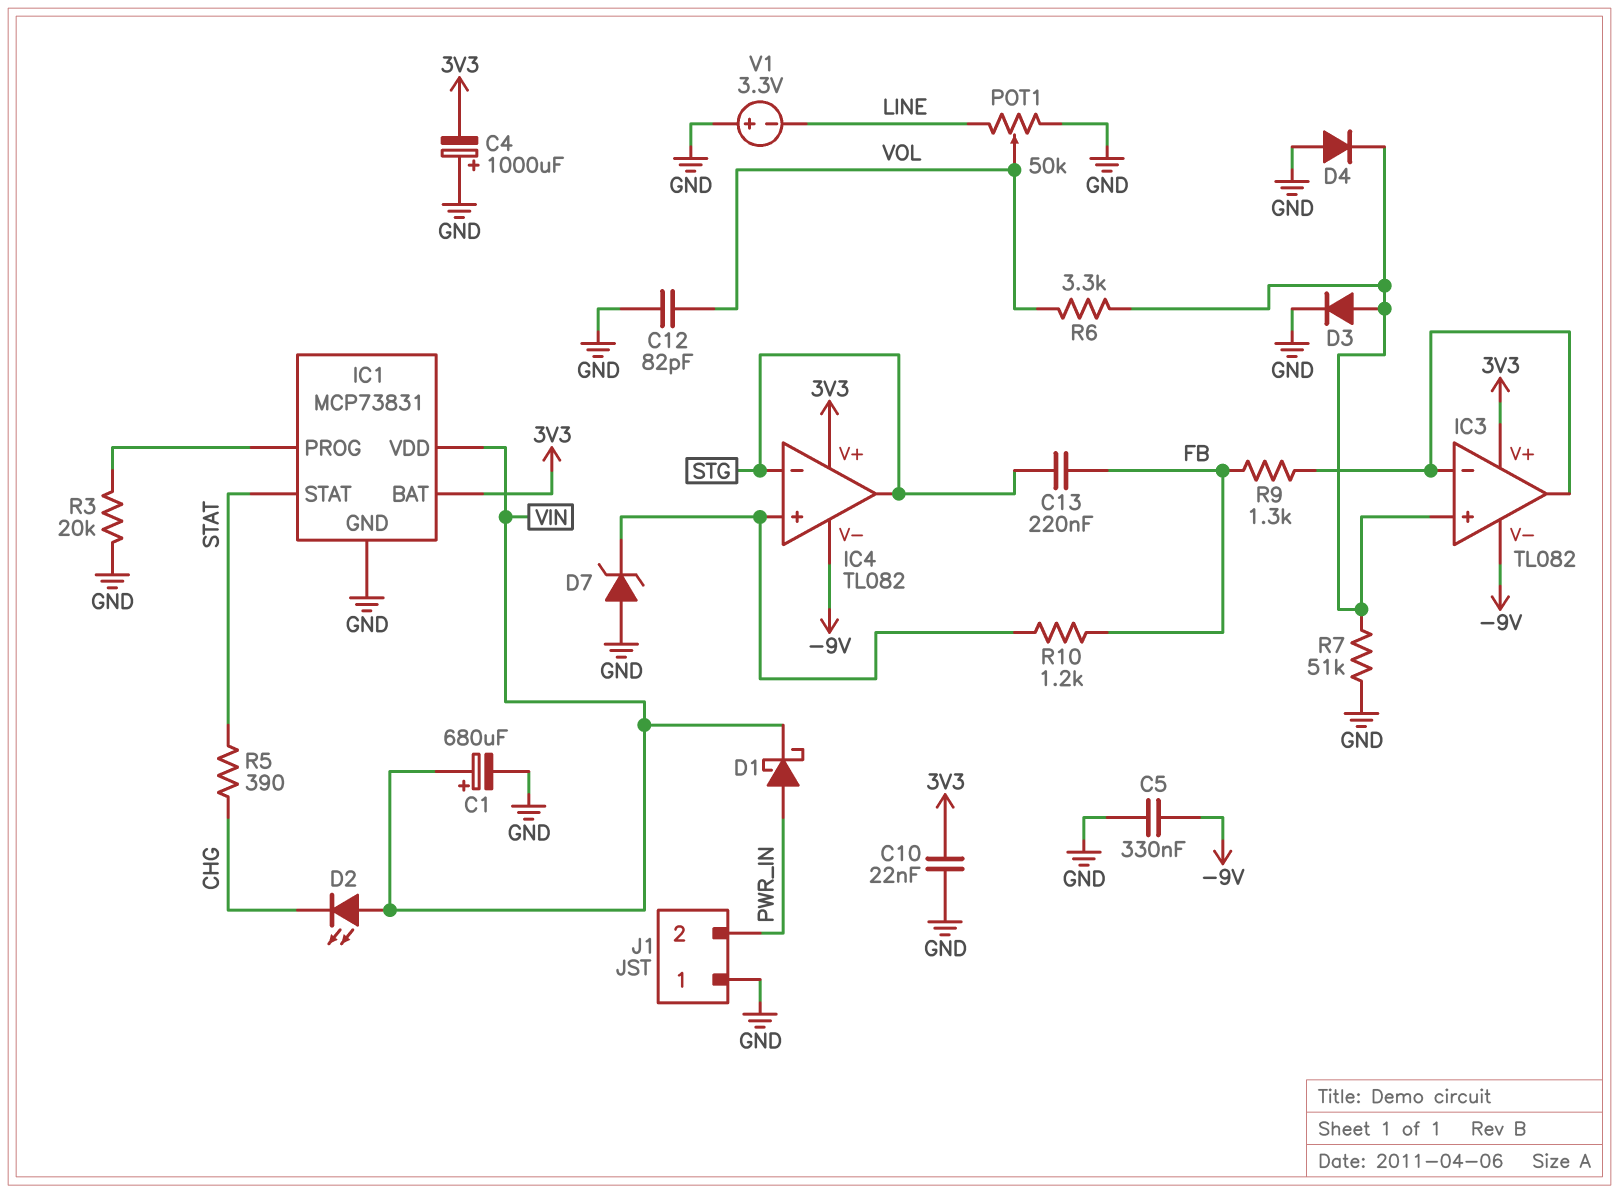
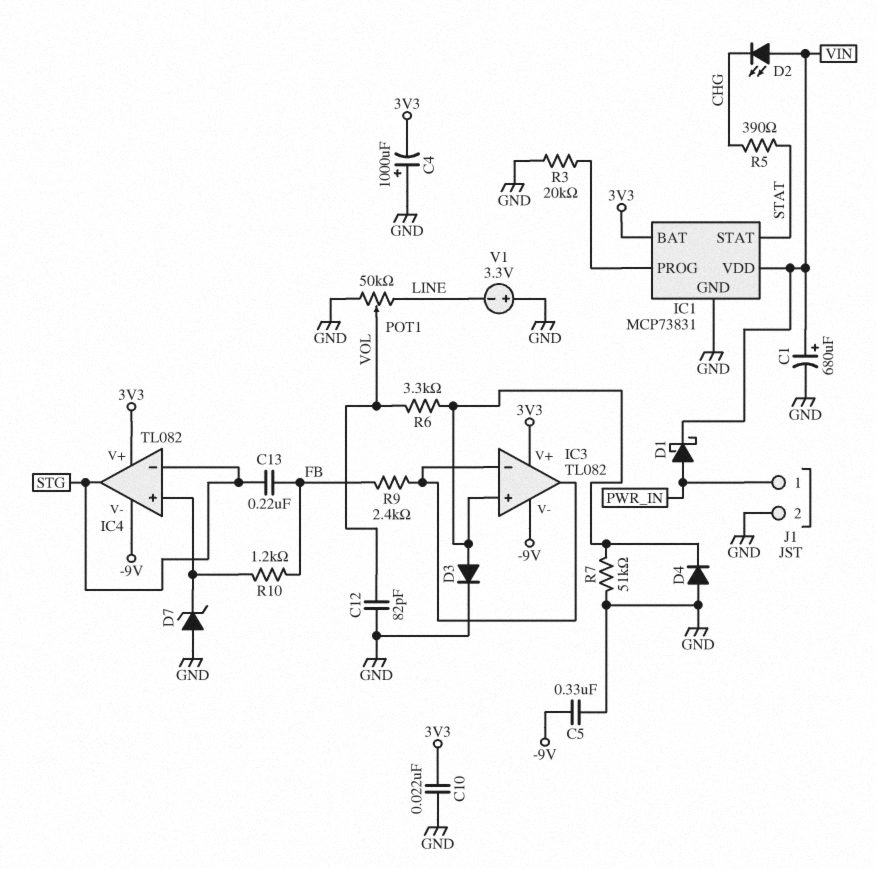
J1 pin 1: GND -> PWR_IN
J1 pin 2: PWR_IN -> GND
R9: 1.3k (FB, IC3/in-) -> 2.4k (FB, IC3/in-)

